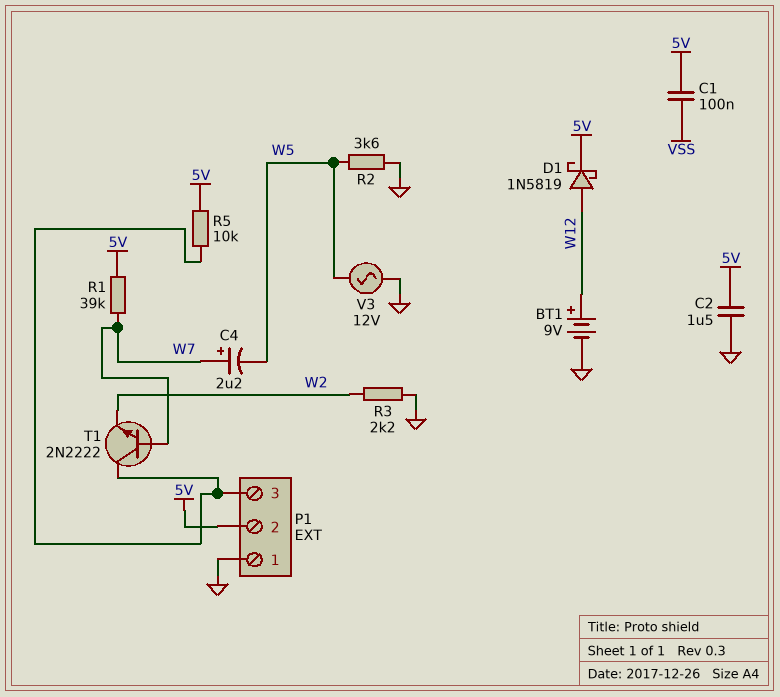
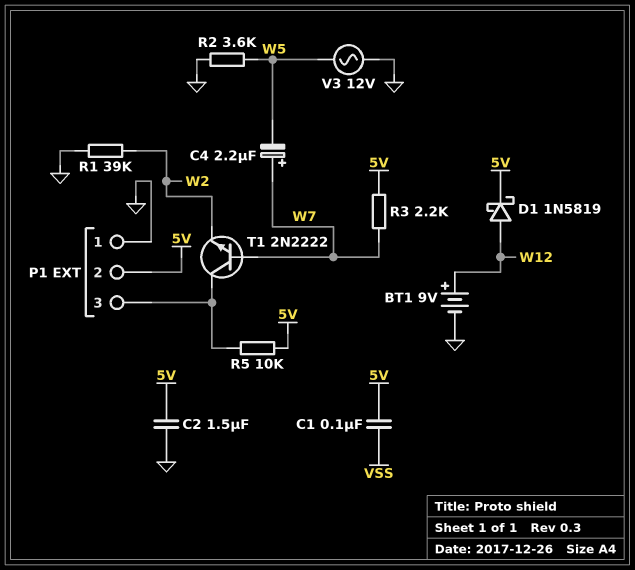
R1: 39k (5V, W7) -> 39k (GND, W2)
R3: 2.2k (GND, W2) -> 2.2k (5V, W7)

